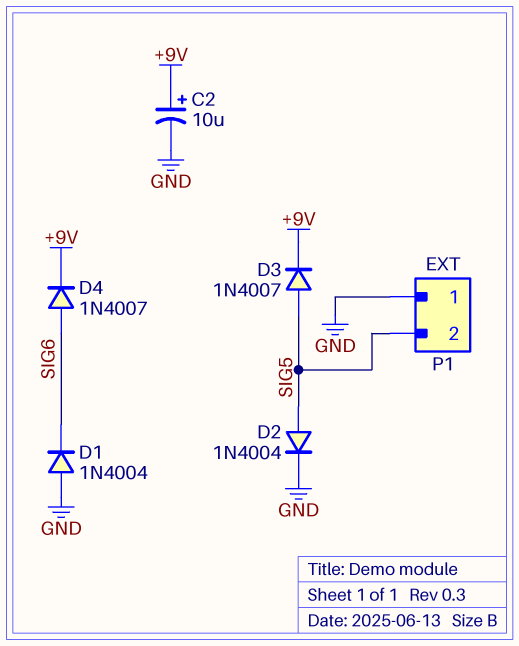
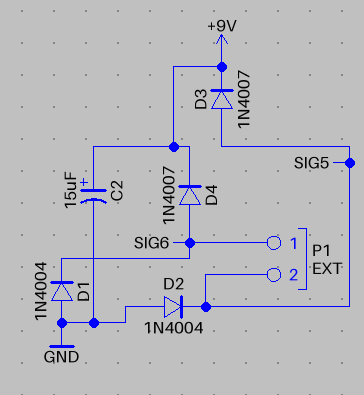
C2: 10uF (plus +9V, minus GND) -> 15uF (plus +9V, minus GND)
D2: diode 1N4004 (A SIG5, K GND) -> diode 1N4004 (A GND, K SIG5)
P1 pin 1: GND -> SIG6

